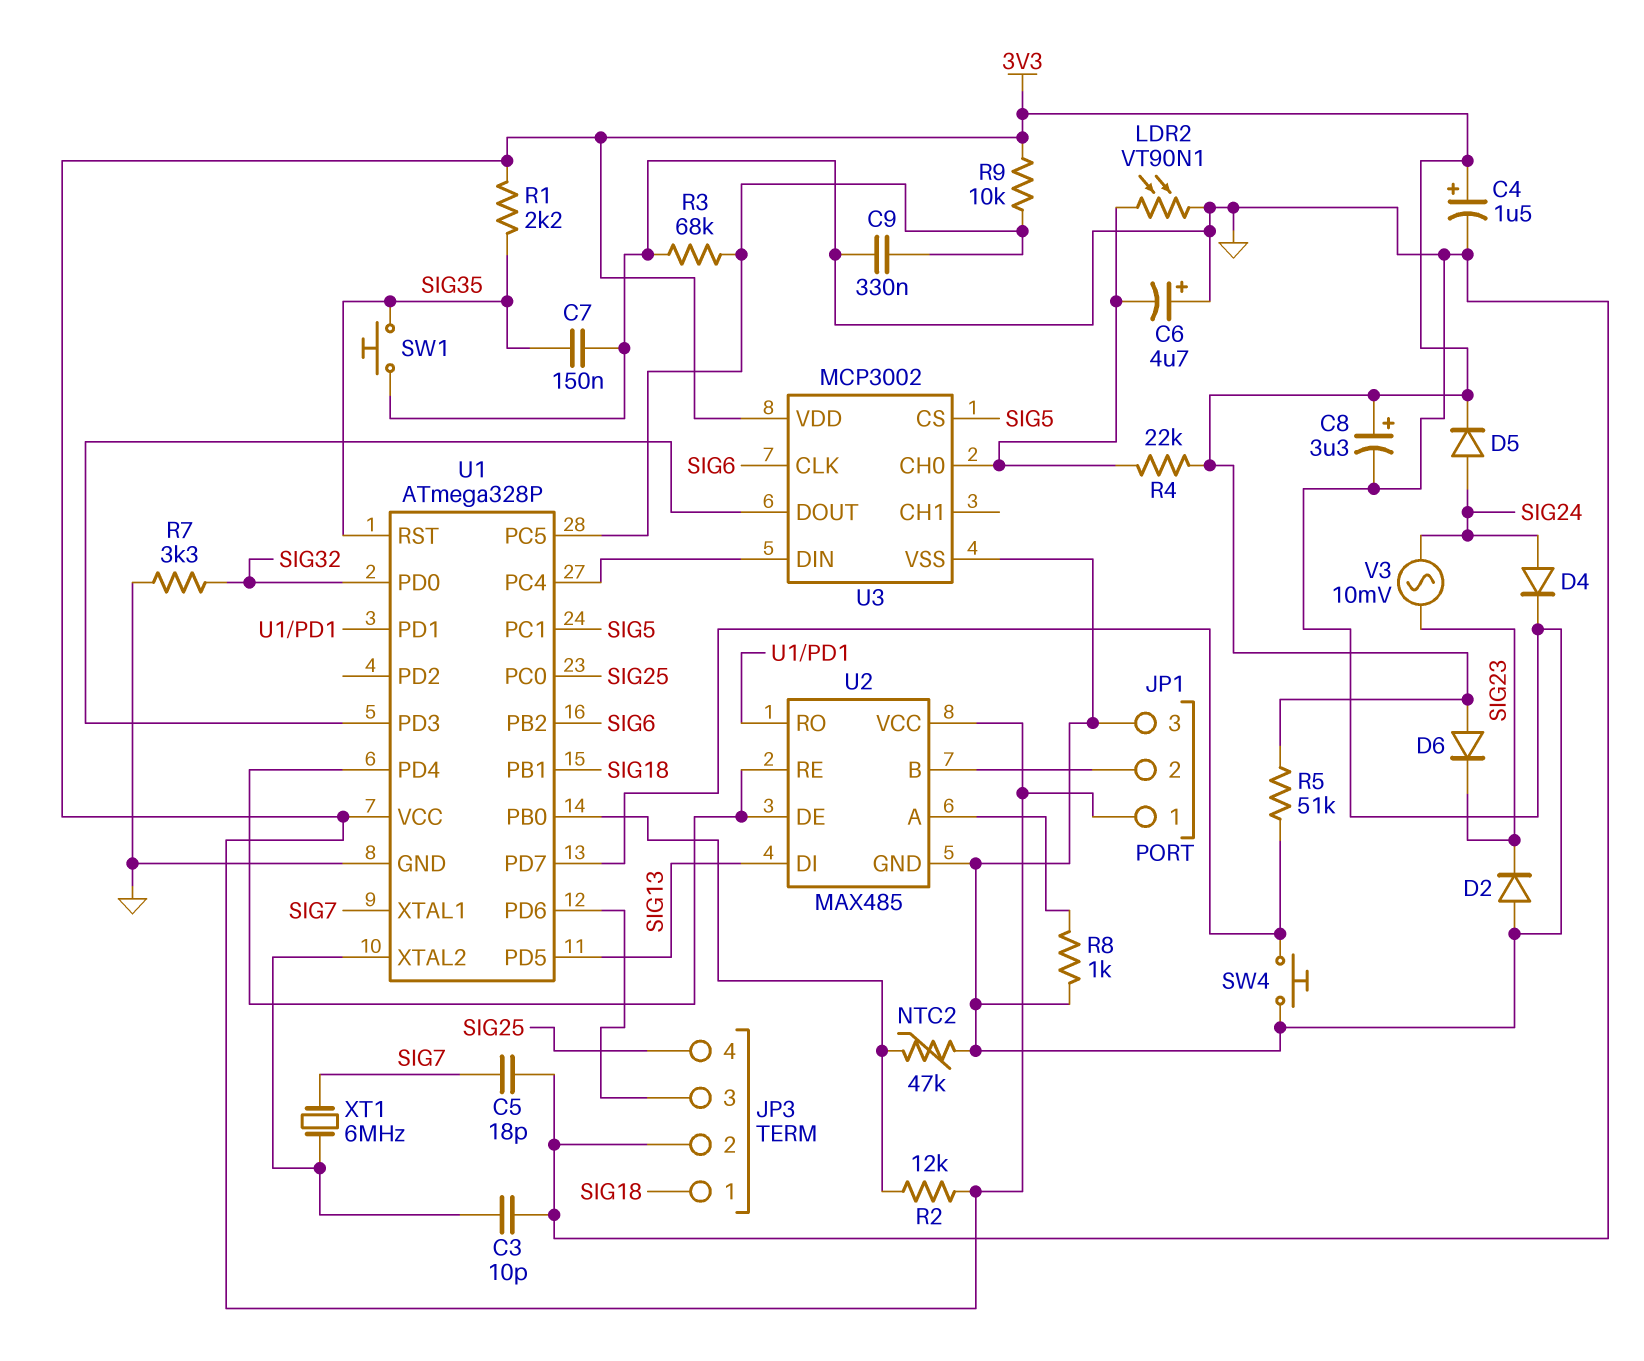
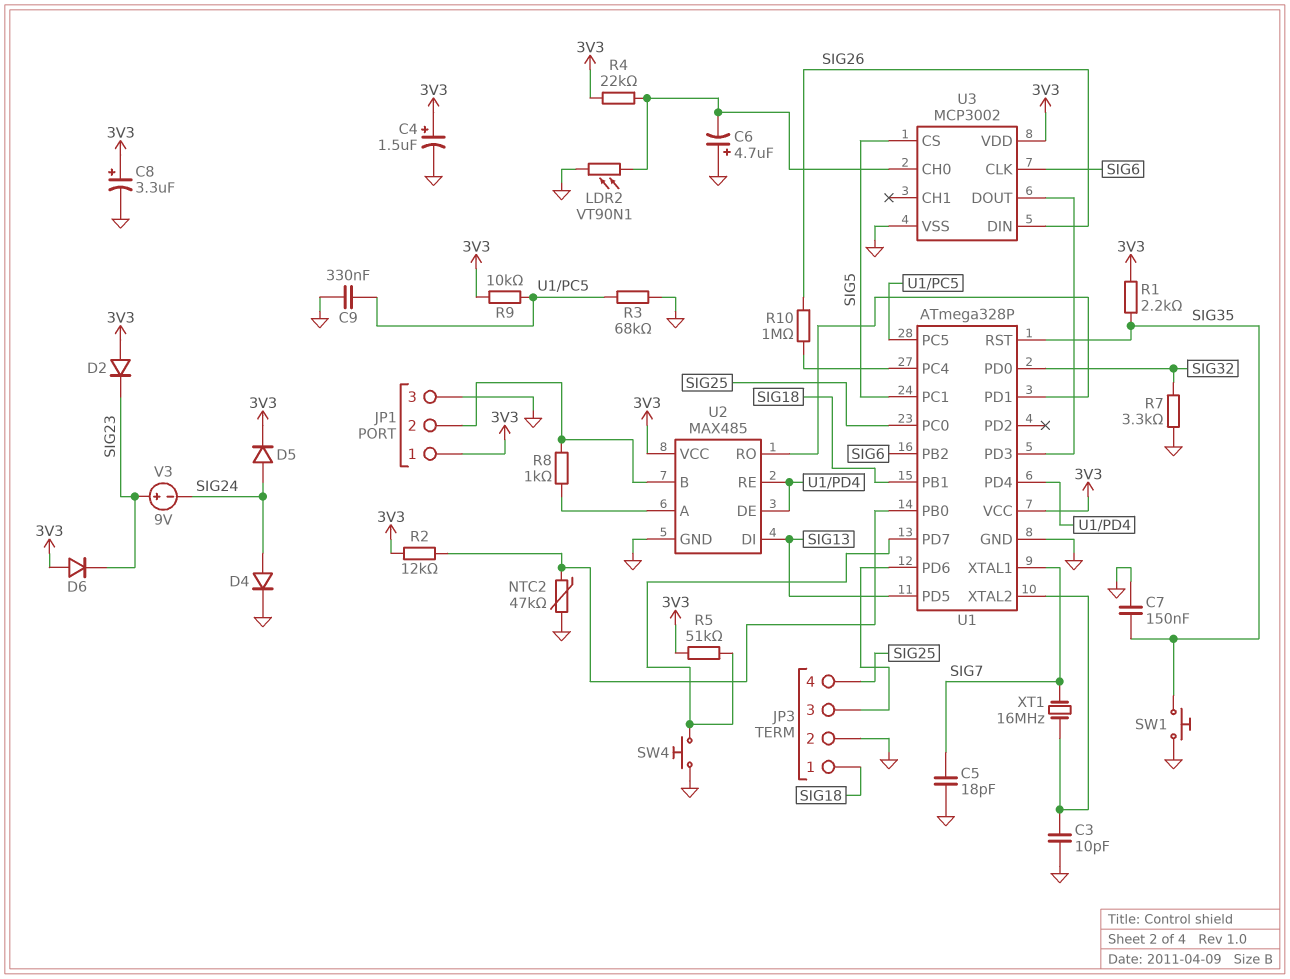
D2: diode (A GND, K SIG23) -> diode (A 3V3, K SIG23)
R8: 1k (GND, U2/A) -> 1k (JP1/2, U2/A)
R10: none -> 1M (SIG26, U1/PC4)
U3 pin DIN: U1/PC4 -> SIG26
V3: AC 10mV (SIG23, SIG24) -> 9V (plus SIG23, minus SIG24)
XT1: 6MHz (SIG7, U1/XTAL2) -> 16MHz (SIG7, U1/XTAL2)

